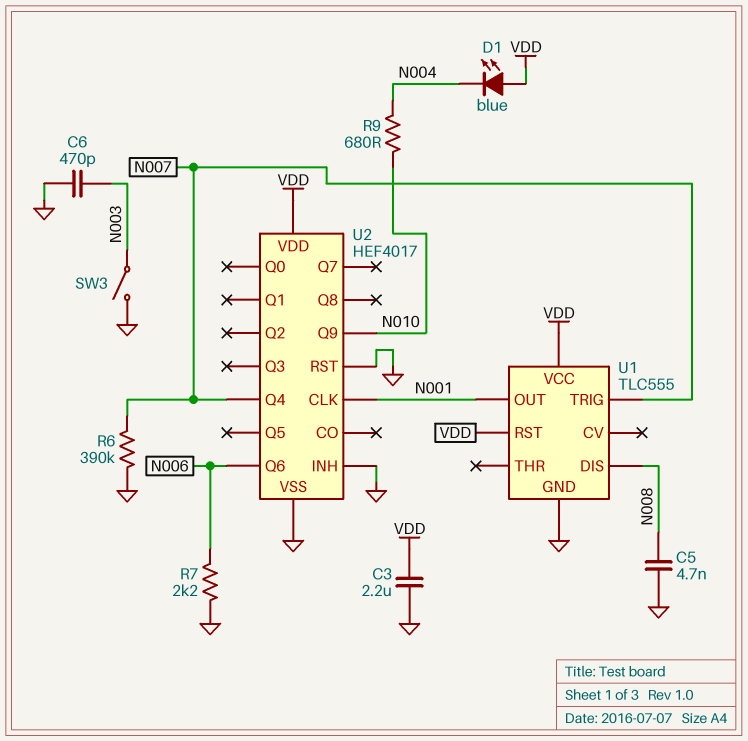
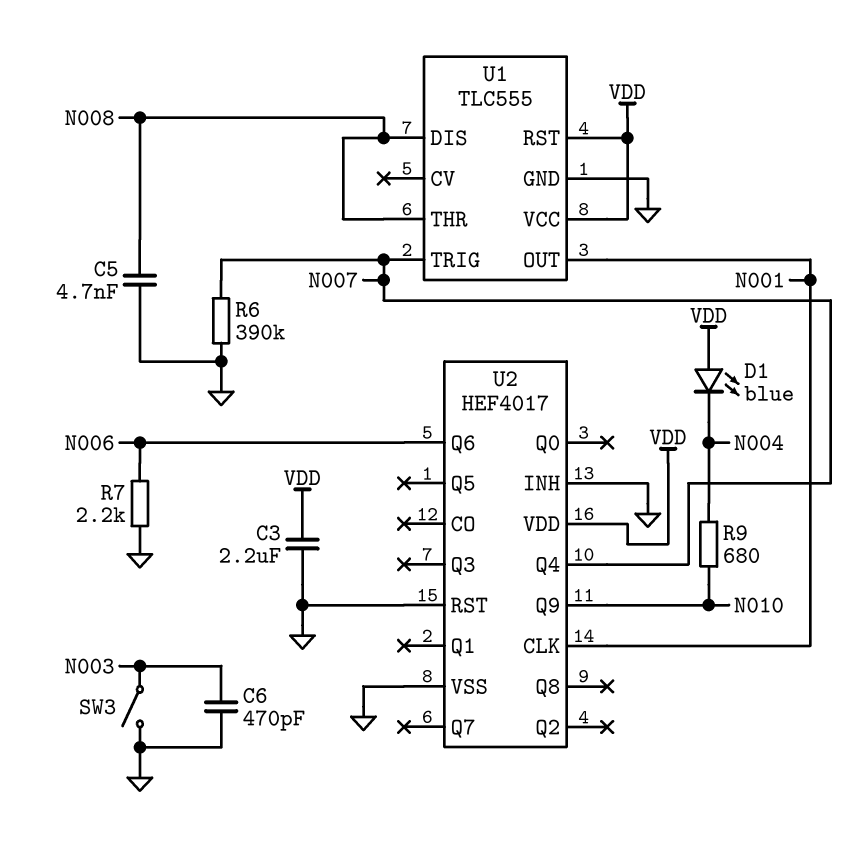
U1 pin THR: none -> N008

